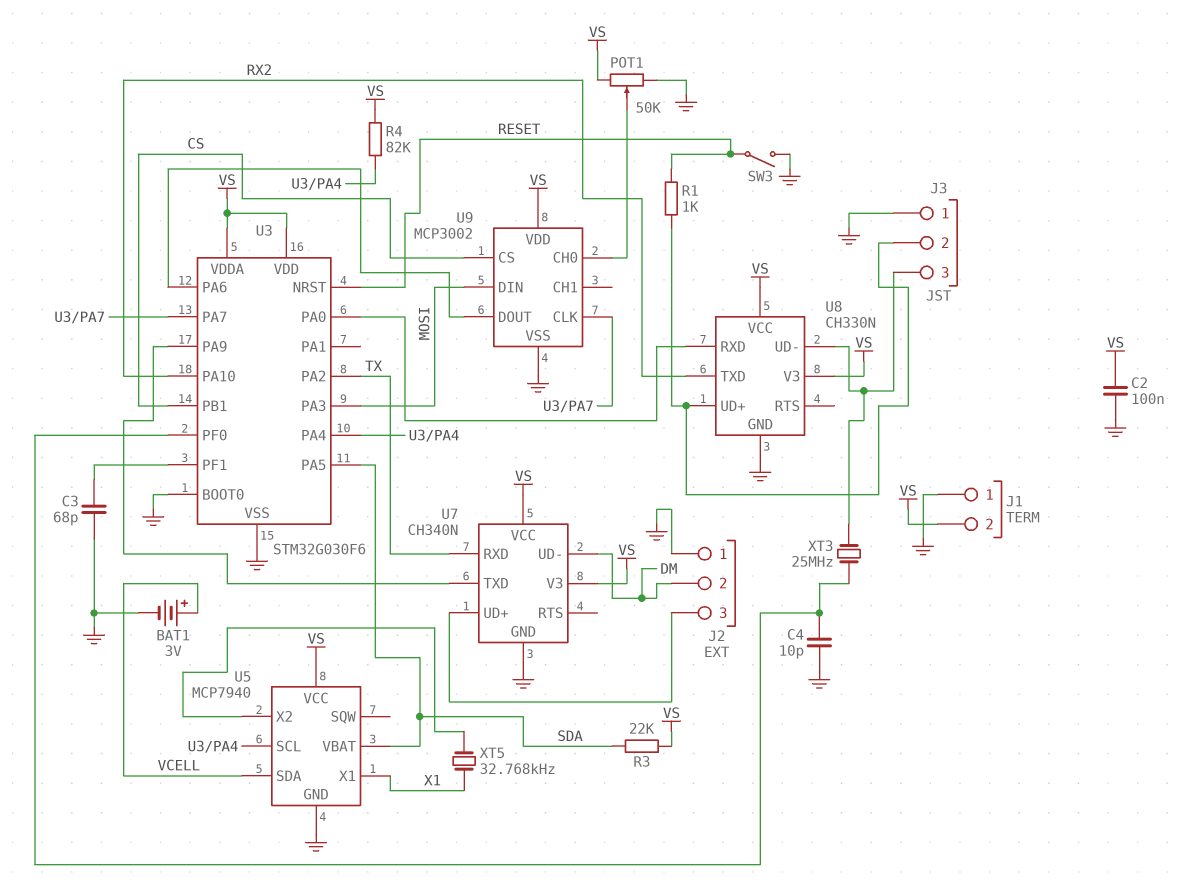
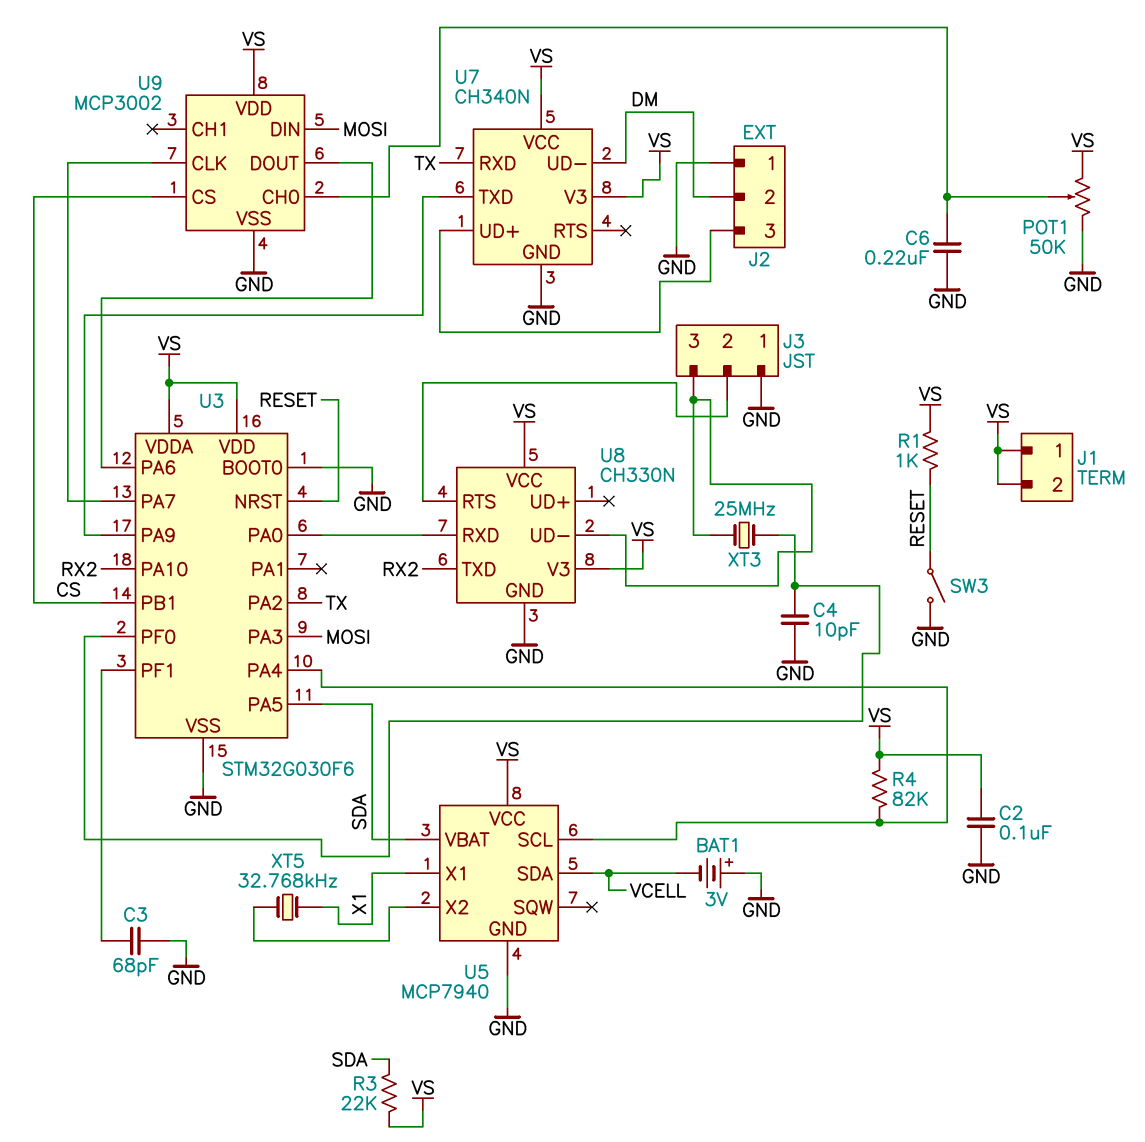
BAT1: 3V (plus VCELL, minus GND) -> 3V (plus GND, minus VCELL)
C6: none -> 220nF (GND, U9/CH0)
J1 pin 1: GND -> VS
R1: 1k (J3/2, RESET) -> 1k (RESET, VS)
U8 pin RTS: none -> J3/2
U8 pin UD+: J3/2 -> none

